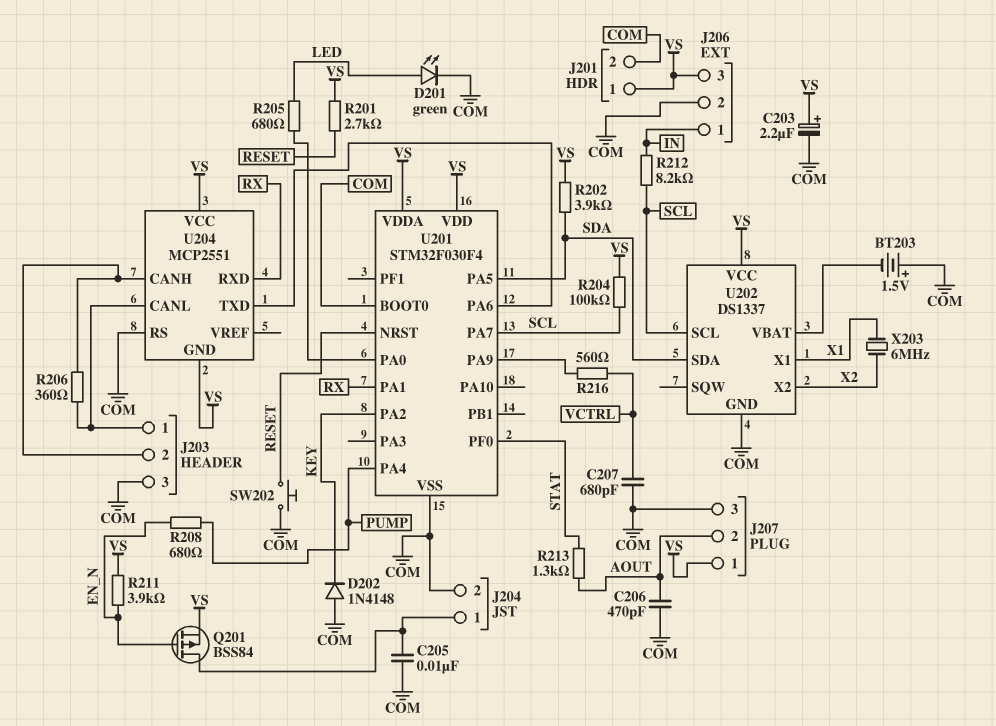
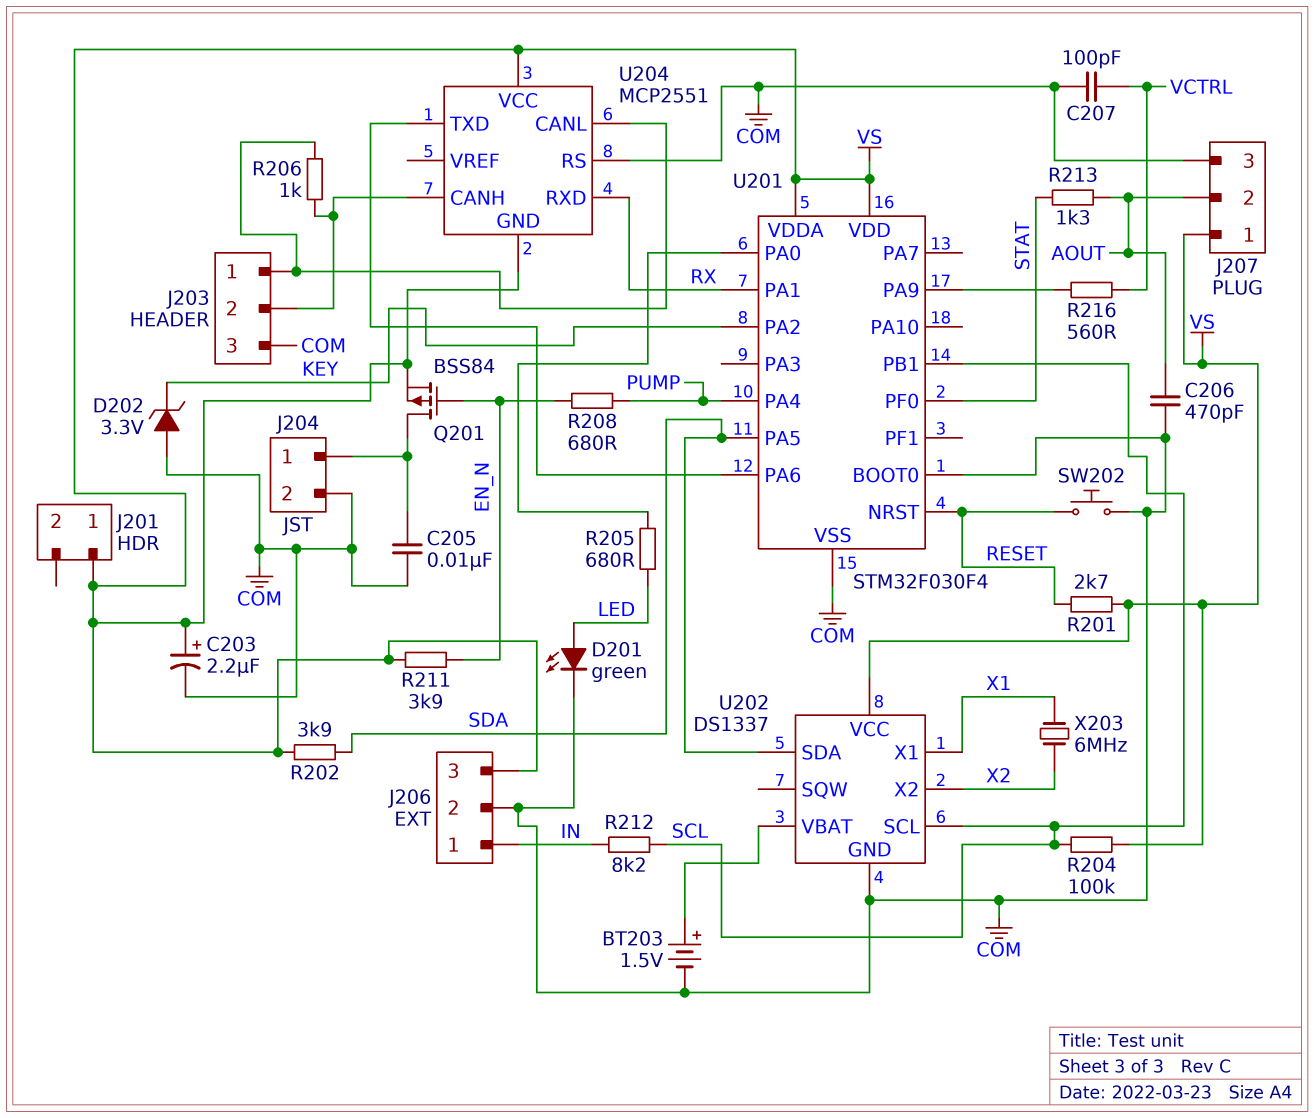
BT203: 1.5V (plus COM, minus U202/VBAT) -> 1.5V (plus U202/VBAT, minus COM)
C207: 680pF (COM, VCTRL) -> 100pF (COM, VCTRL)
D202: diode 1N4148 (A COM, K KEY) -> zener 3.3V (A COM, K KEY)
J201 pin 2: COM -> none
R206: 360 (J203/1, J203/2) -> 1k (J203/1, J203/2)
U201 pin PA7: SCL -> none
U201 pin PB1: none -> SCL

